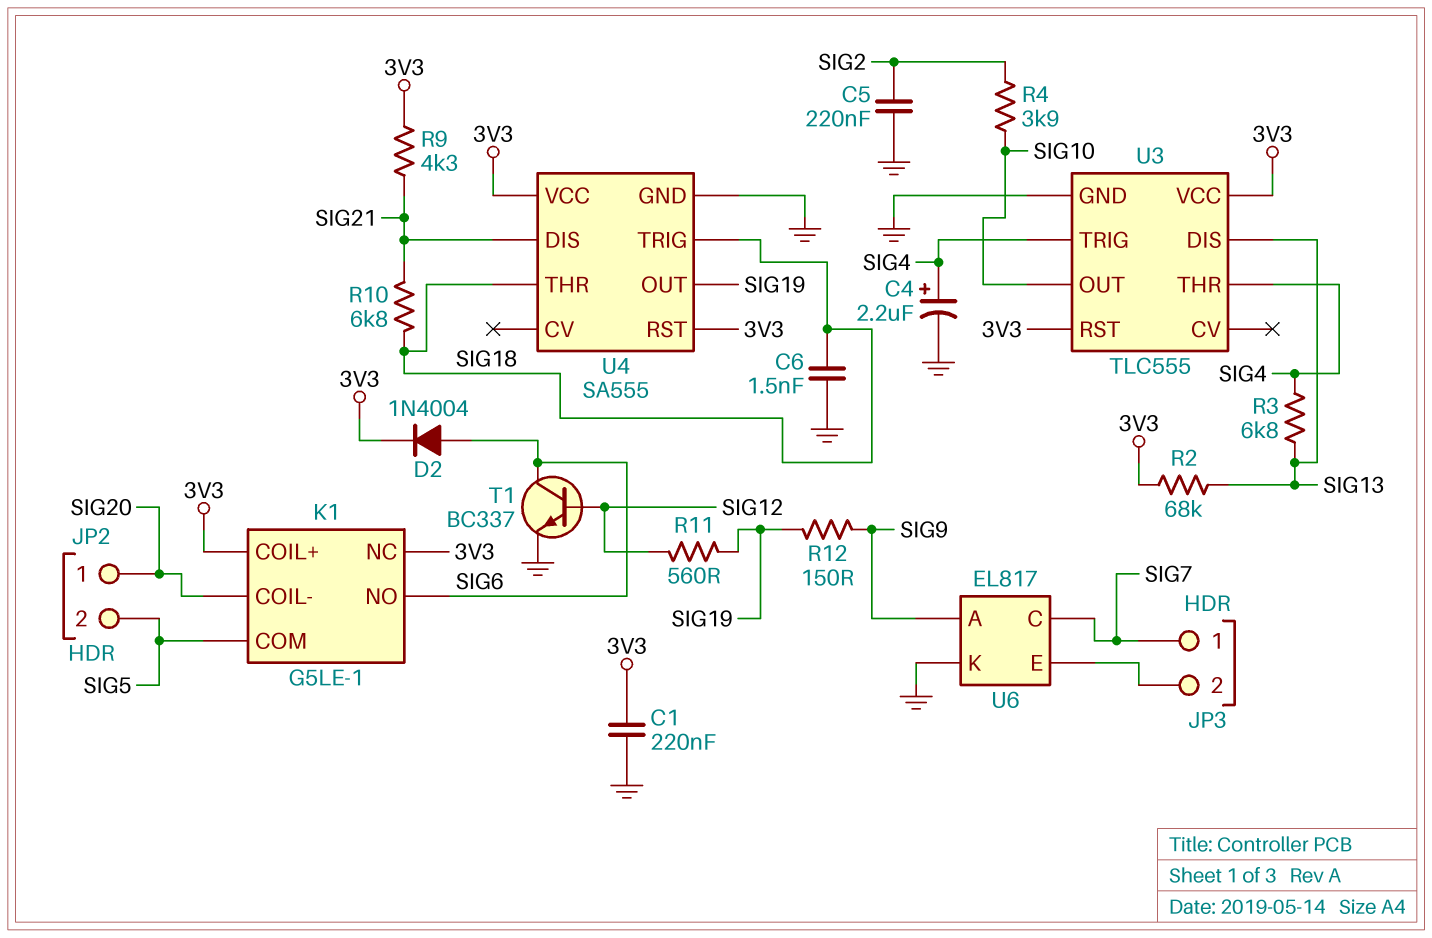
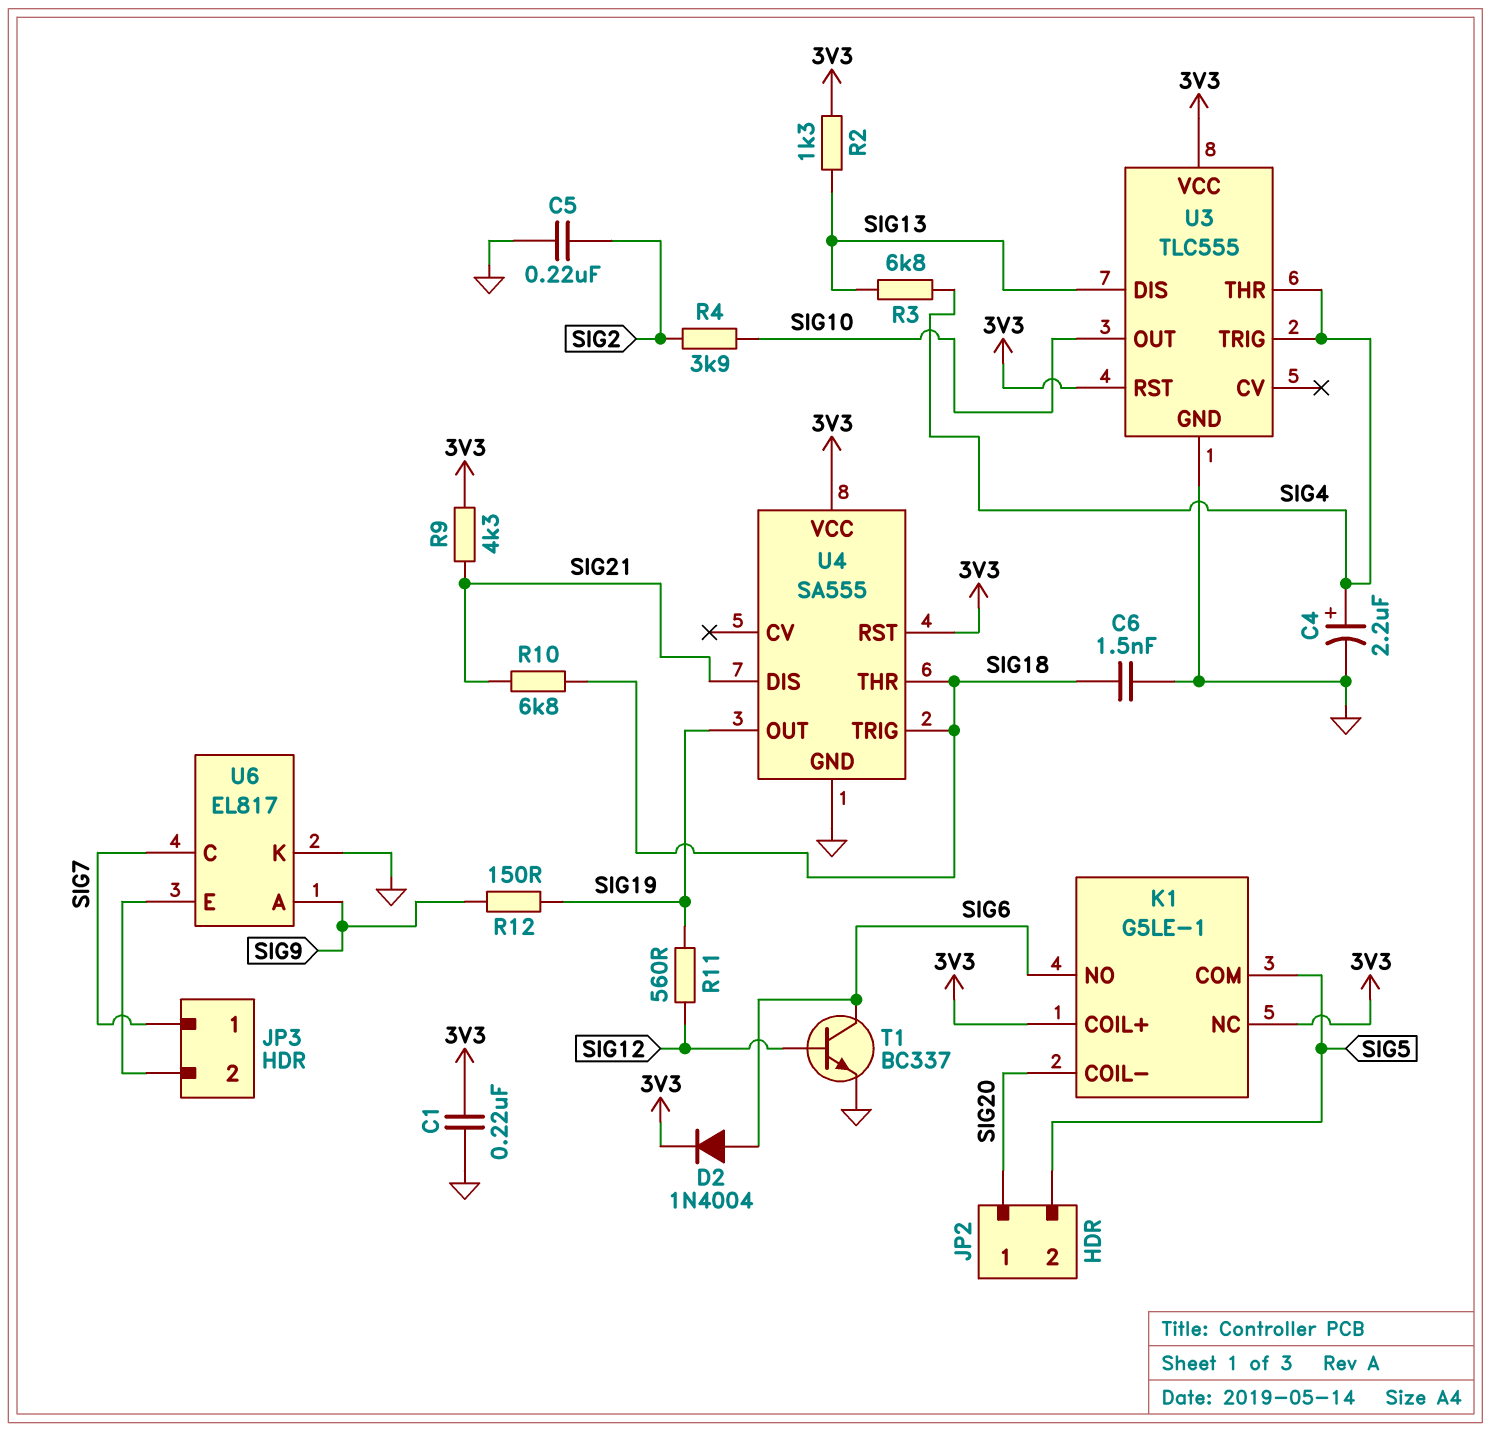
R2: 68k (3V3, SIG13) -> 1.3k (3V3, SIG13)

